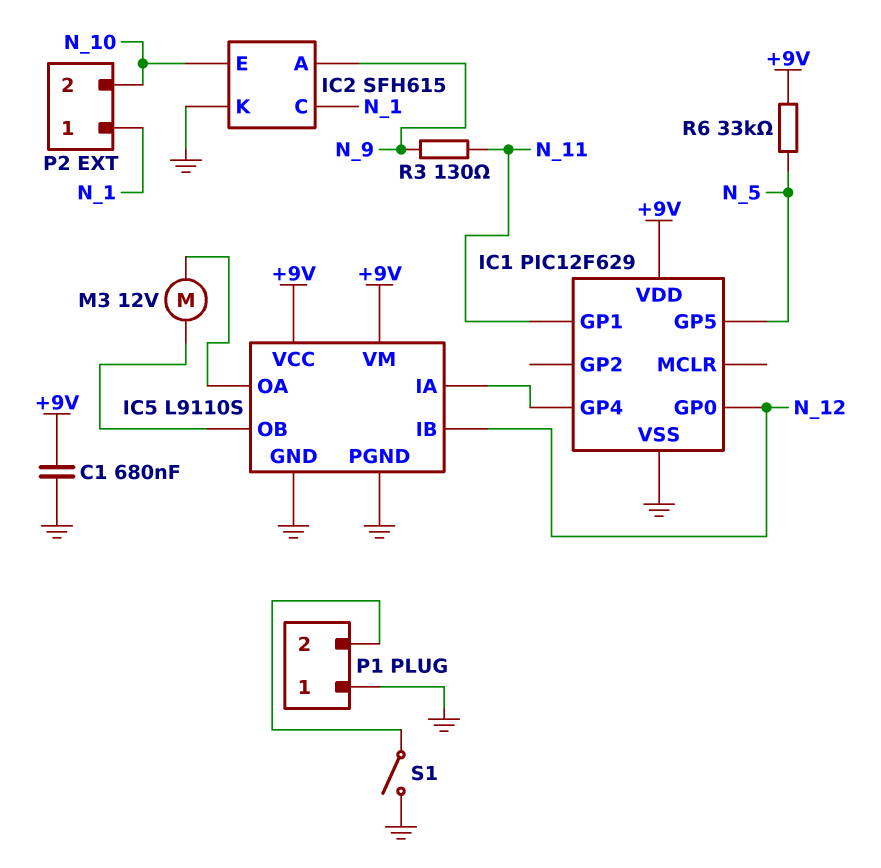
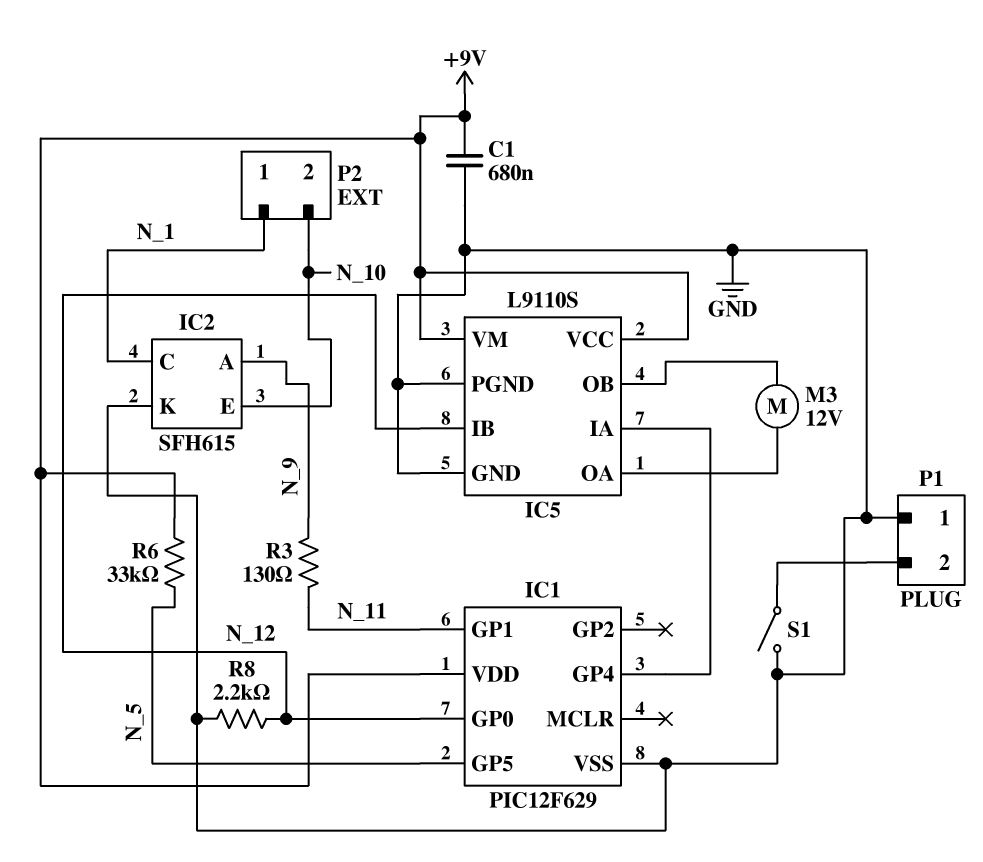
R8: none -> 2.2k (GND, N_12)

